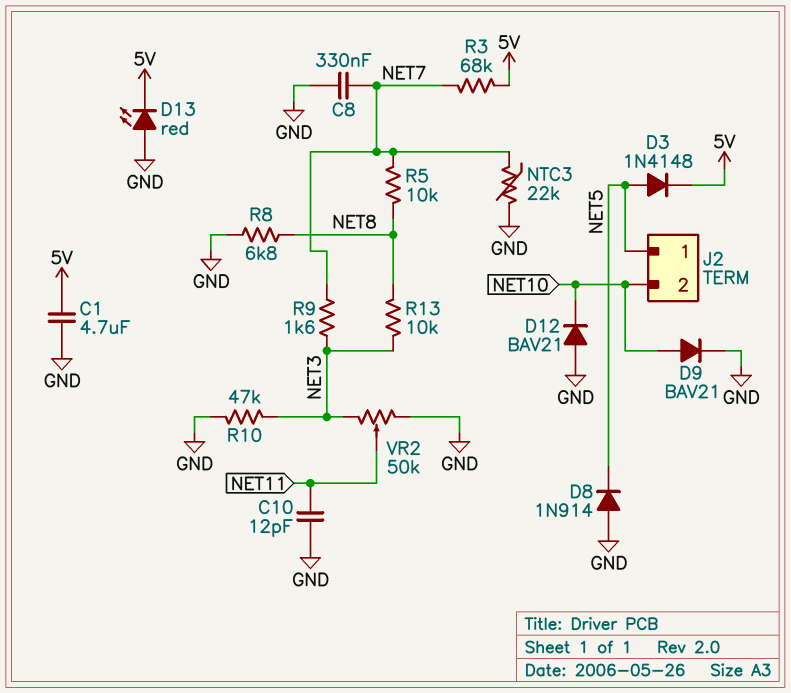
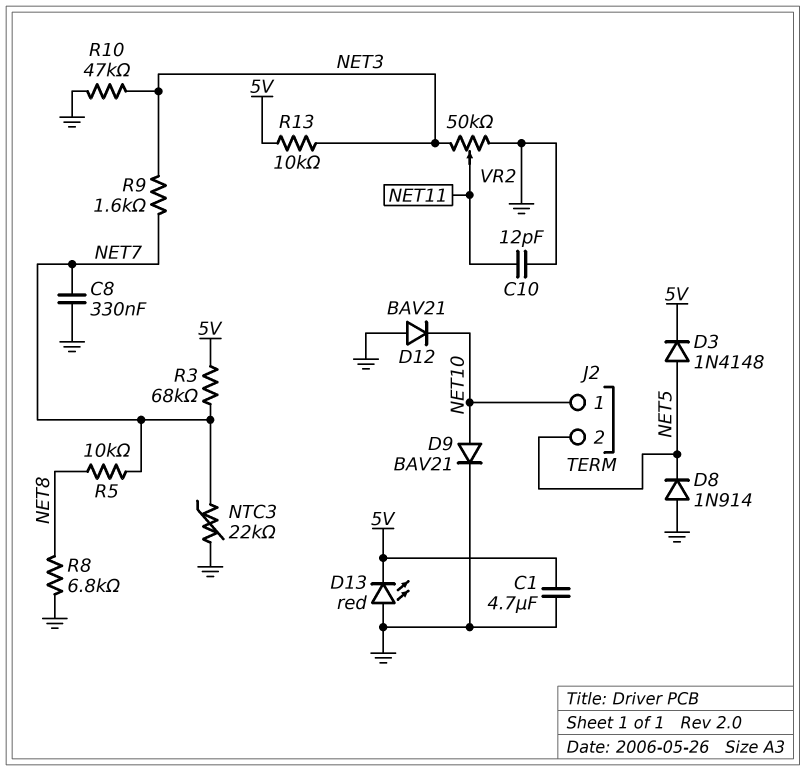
J2 pin 1: NET5 -> NET10
J2 pin 2: NET10 -> NET5
R13: 10k (NET3, NET8) -> 10k (5V, NET3)

